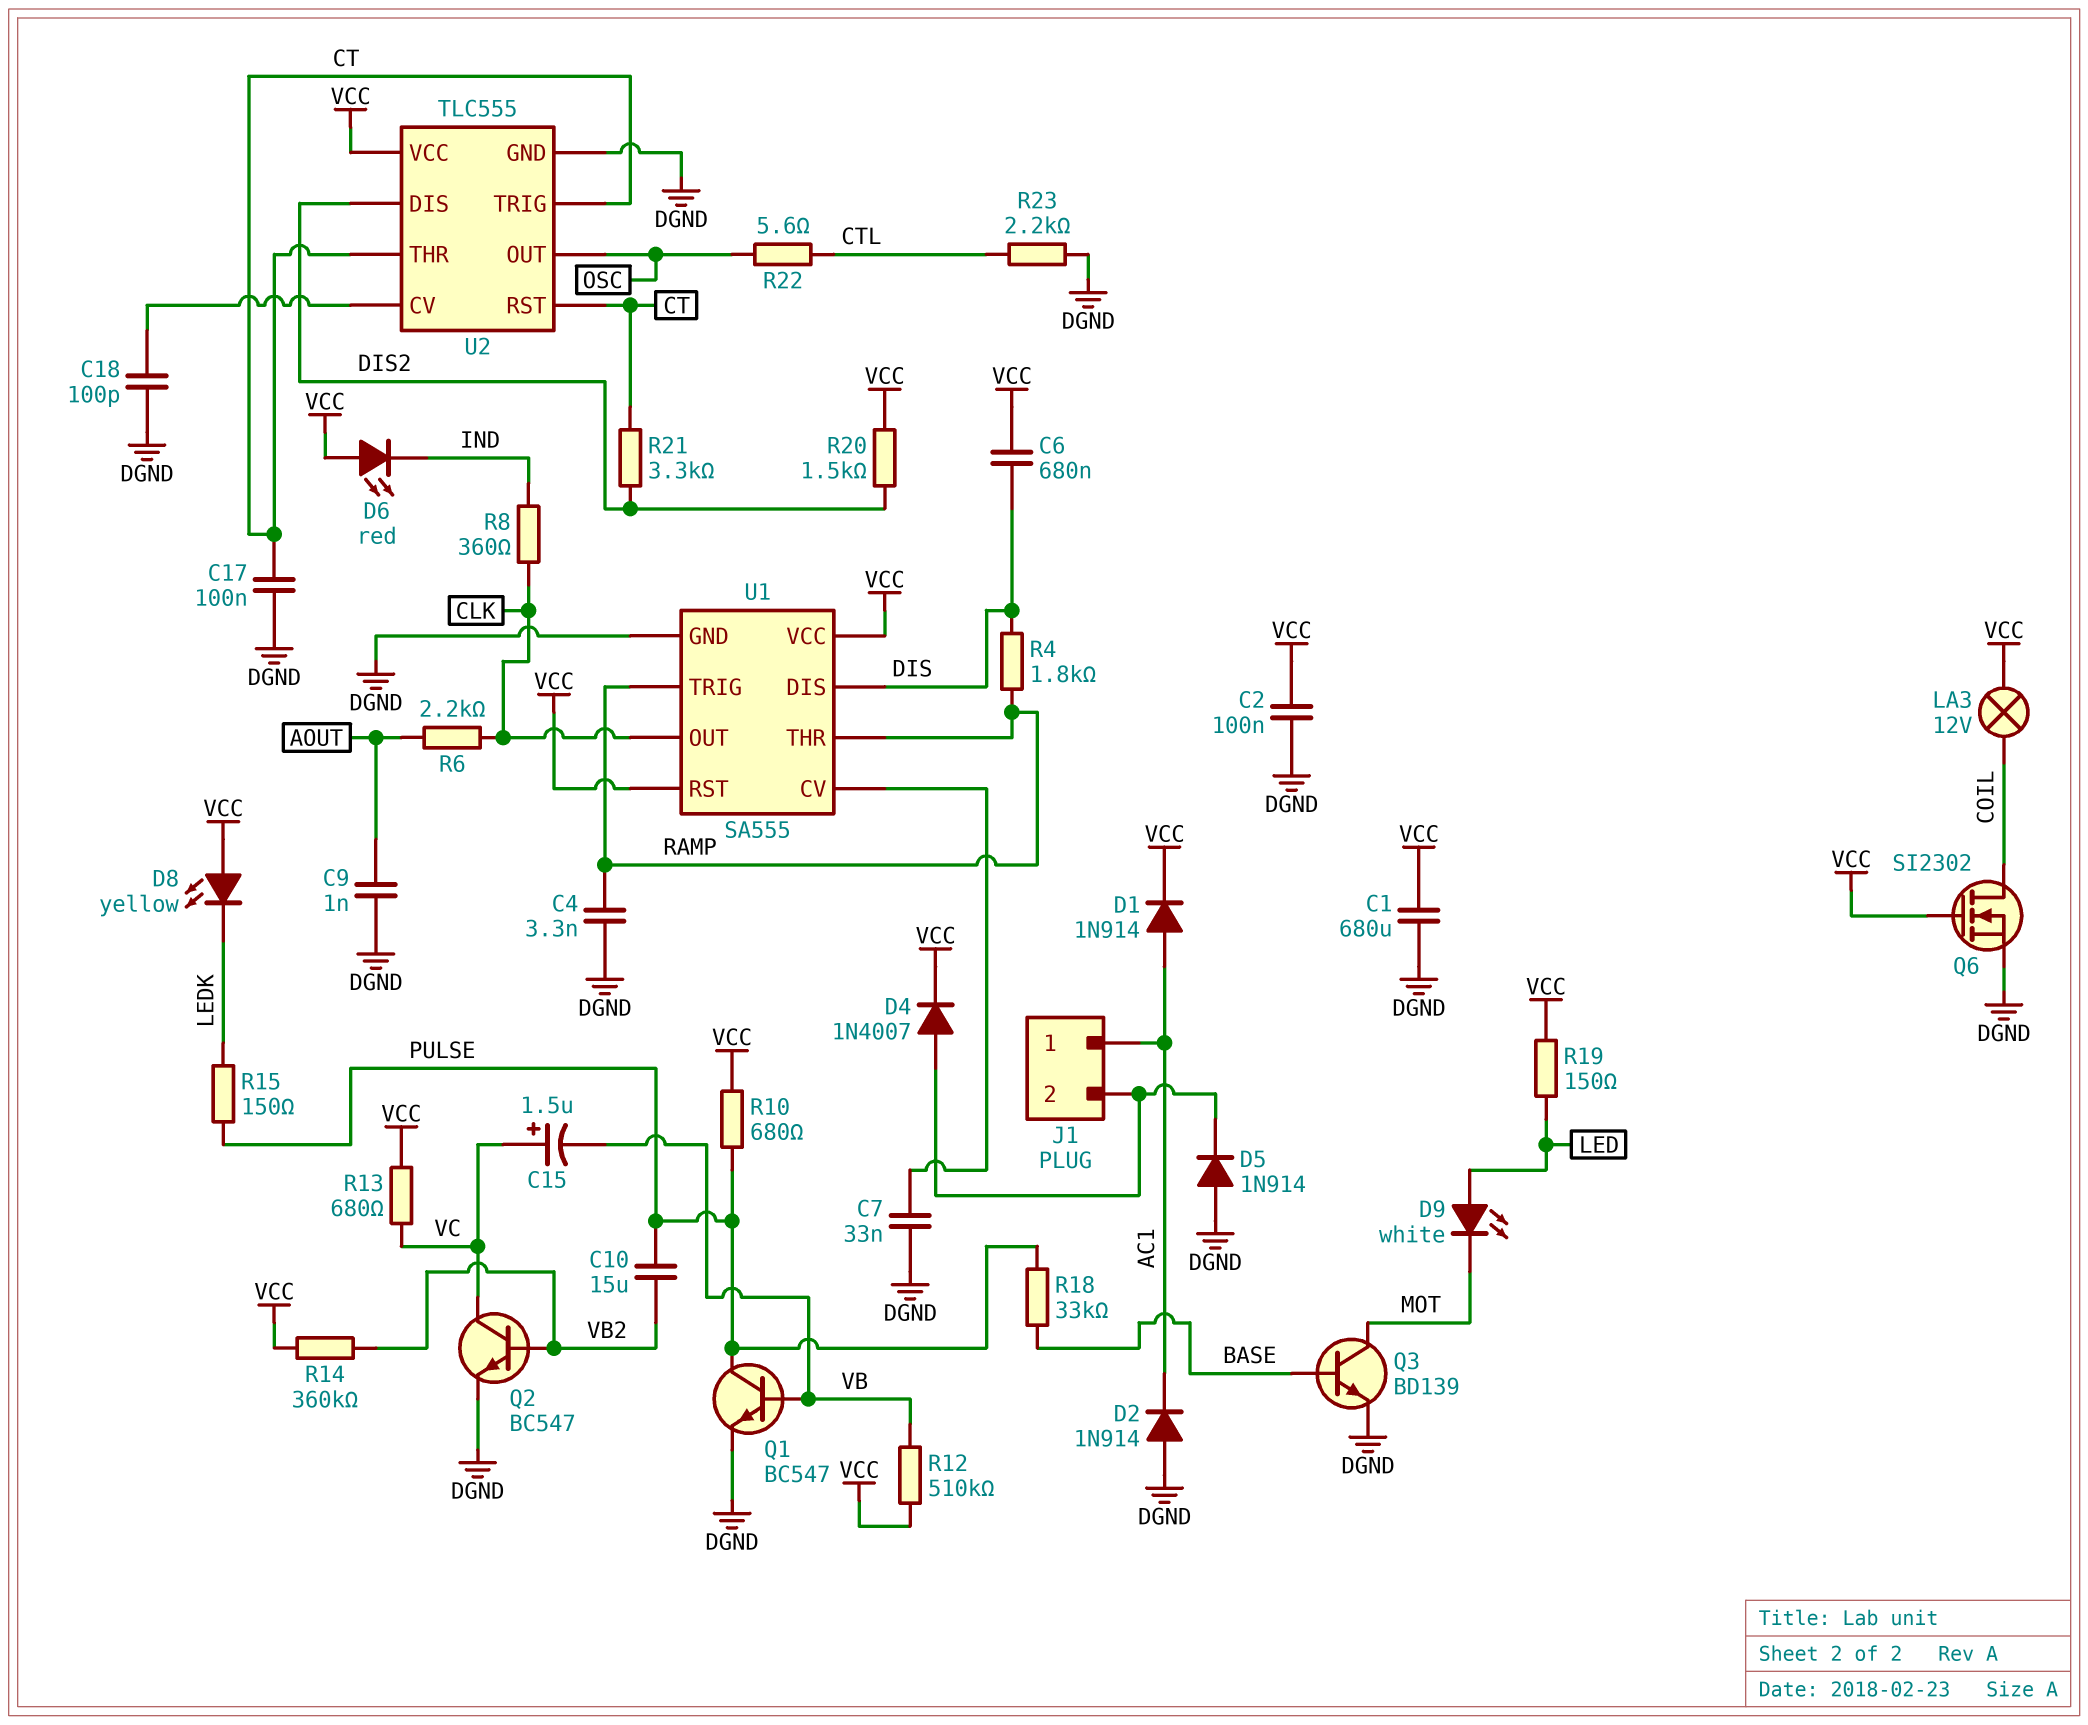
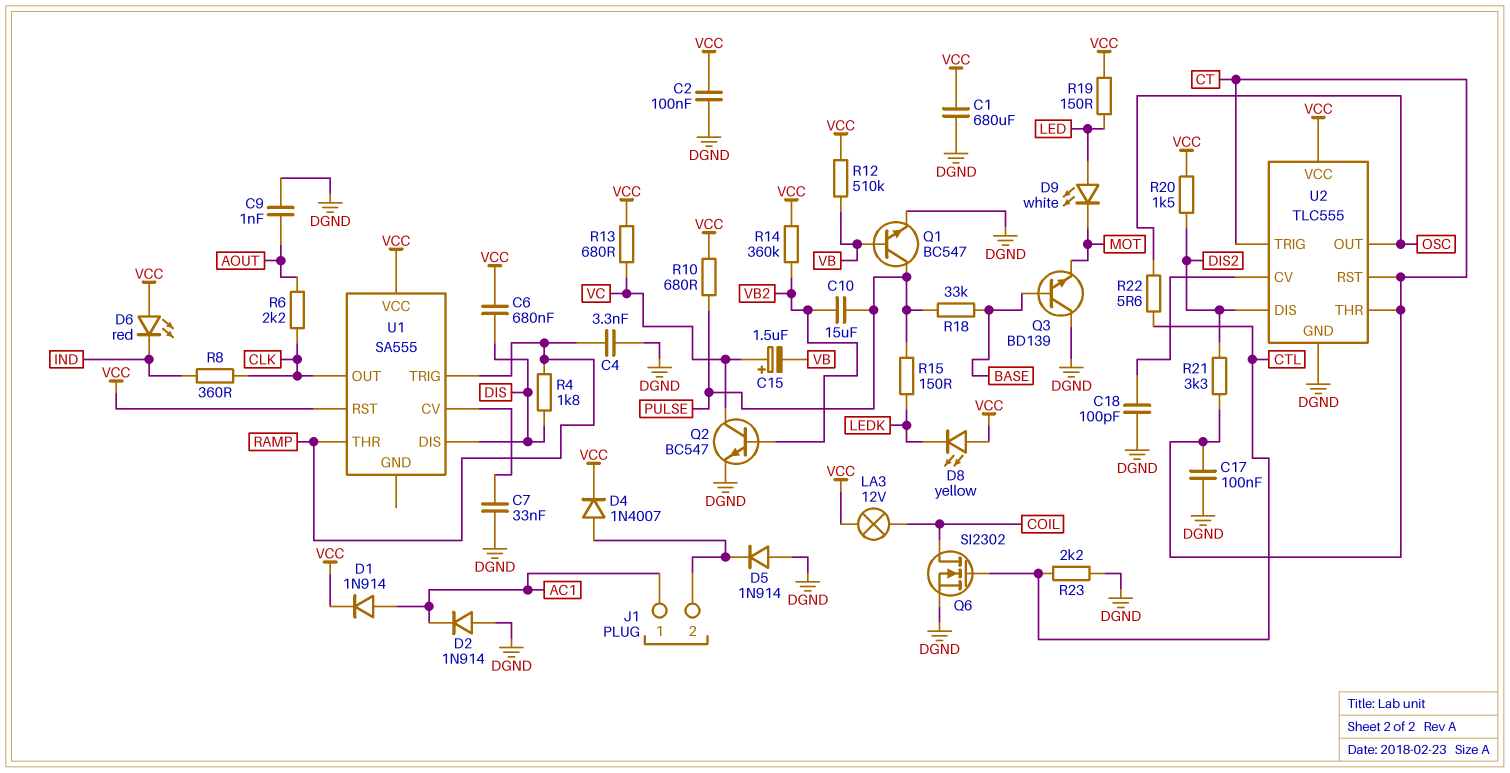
Q3: NPN BD139 (B BASE, C MOT, E DGND) -> NPN BD139 (B BASE, C DGND, E MOT)
Q6: NMOS SI2302 (G VCC, D COIL, S DGND) -> NMOS SI2302 (G CTL, D COIL, S DGND)
U1 pin GND: DGND -> none

